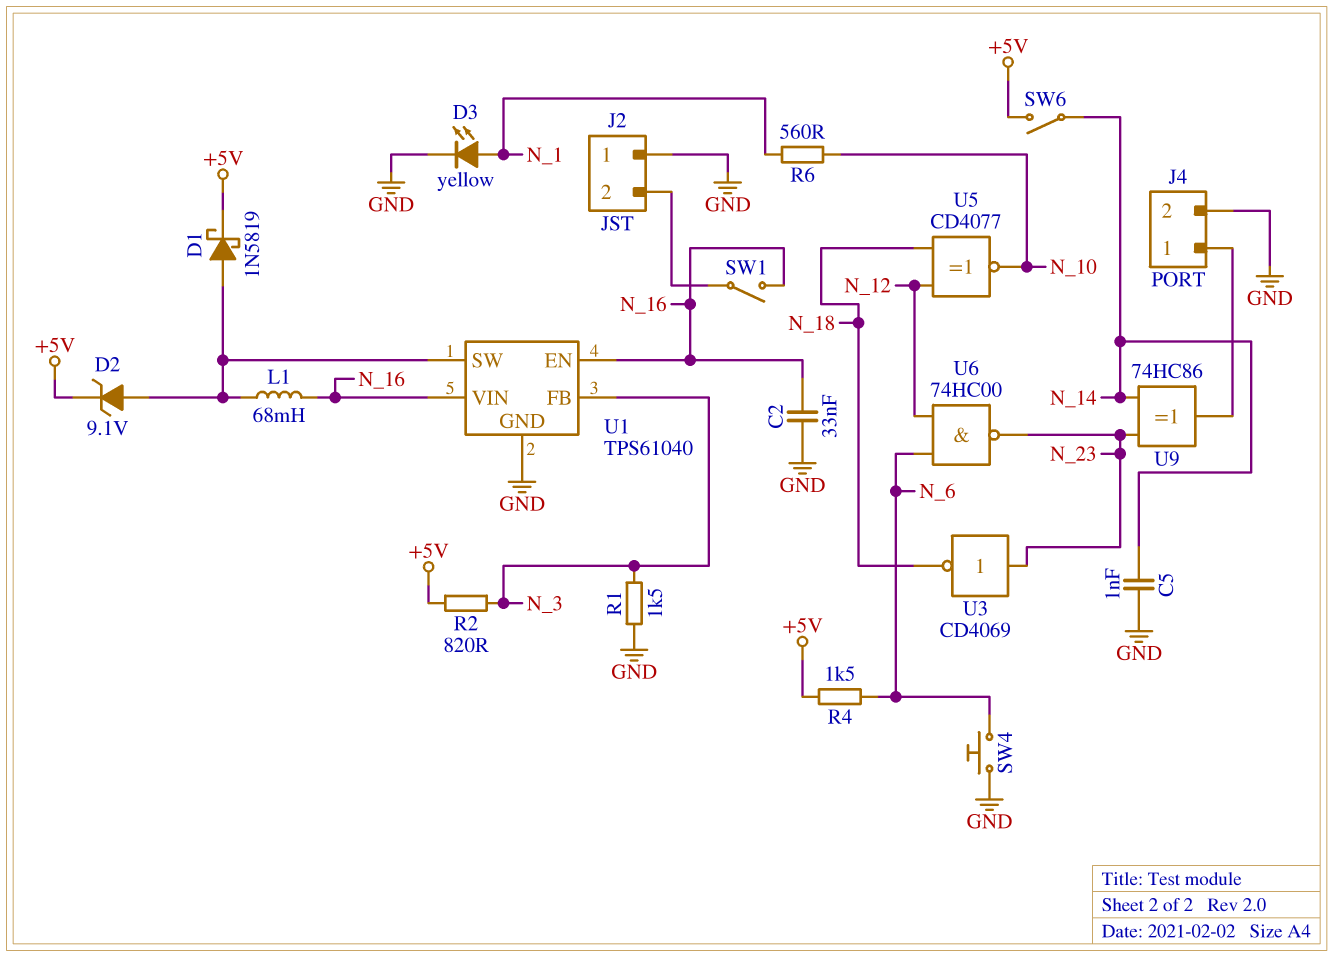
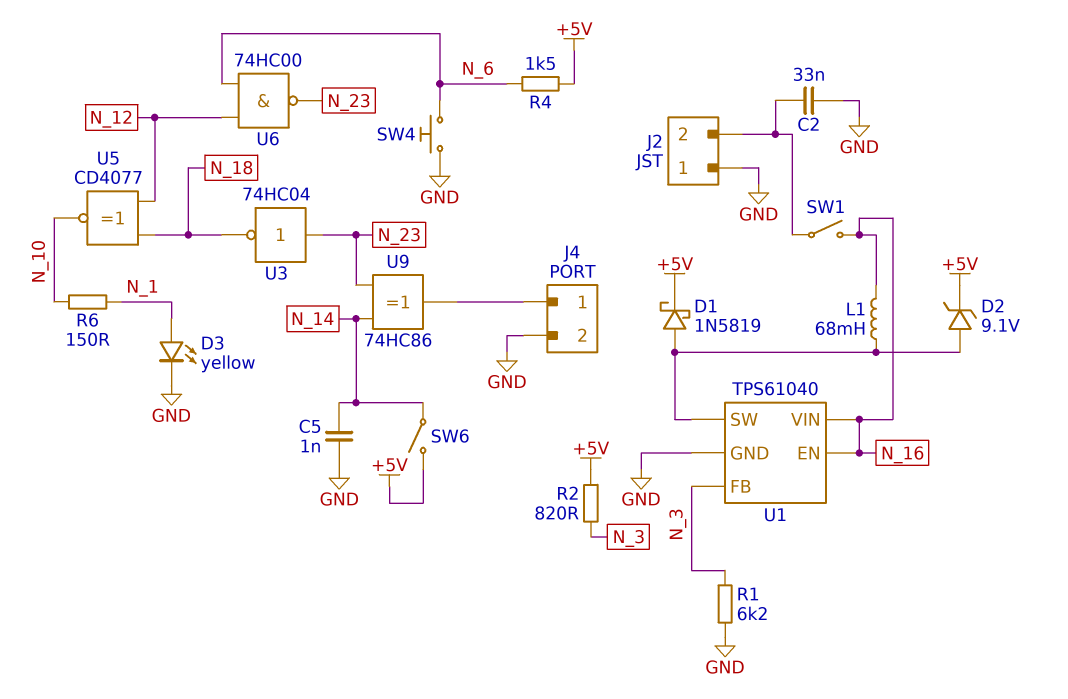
C2: 33nF (GND, N_16) -> 33nF (GND, J2/2)
R1: 1.5k (GND, N_3) -> 6.2k (GND, N_3)
R6: 560 (N_1, N_10) -> 150 (N_1, N_10)
U3: NOT CD4069 (in N_23, out N_18) -> NOT 74HC04 (in N_23, out N_18)

